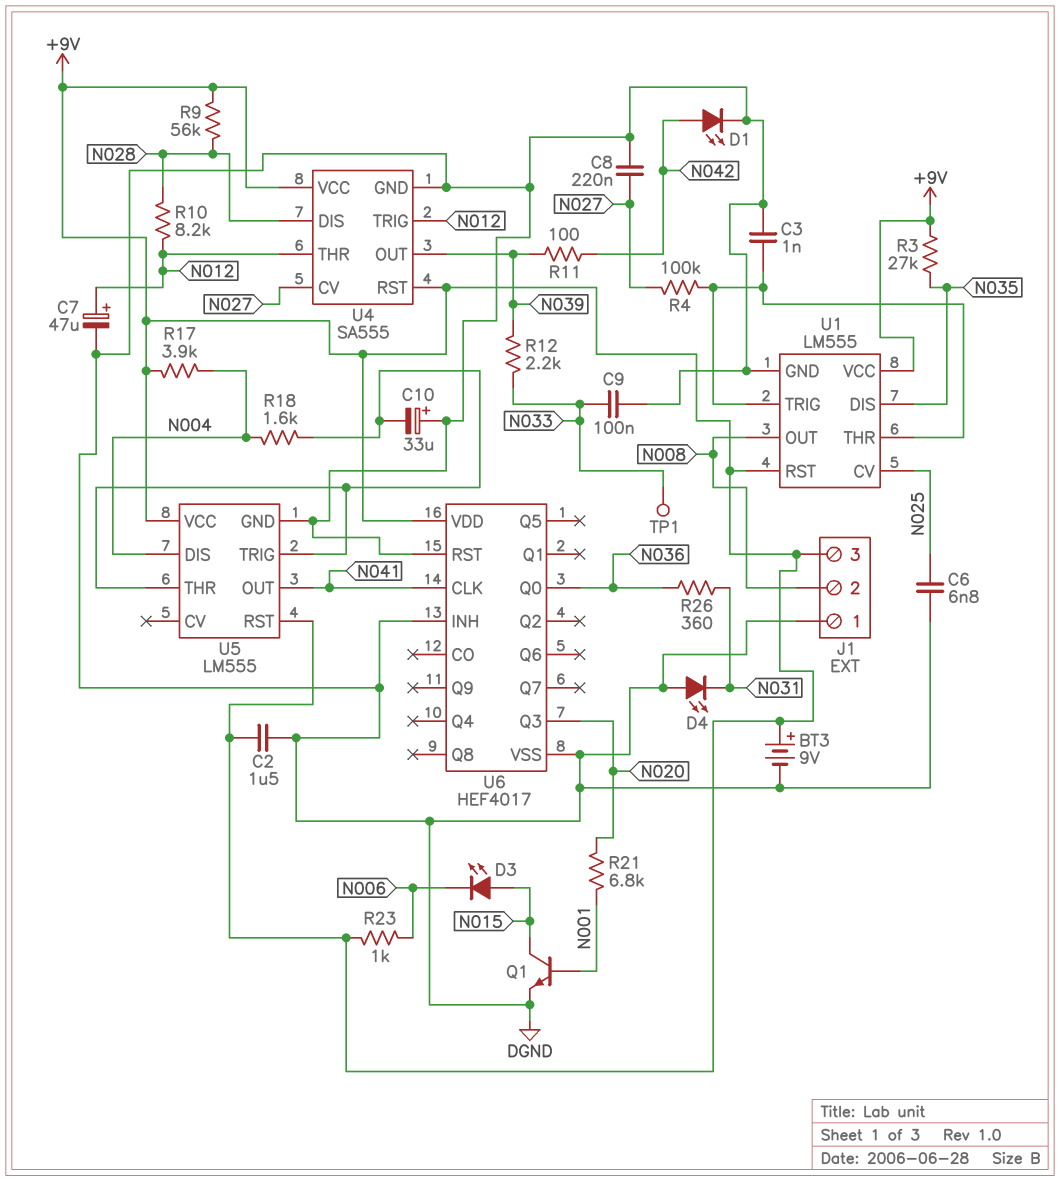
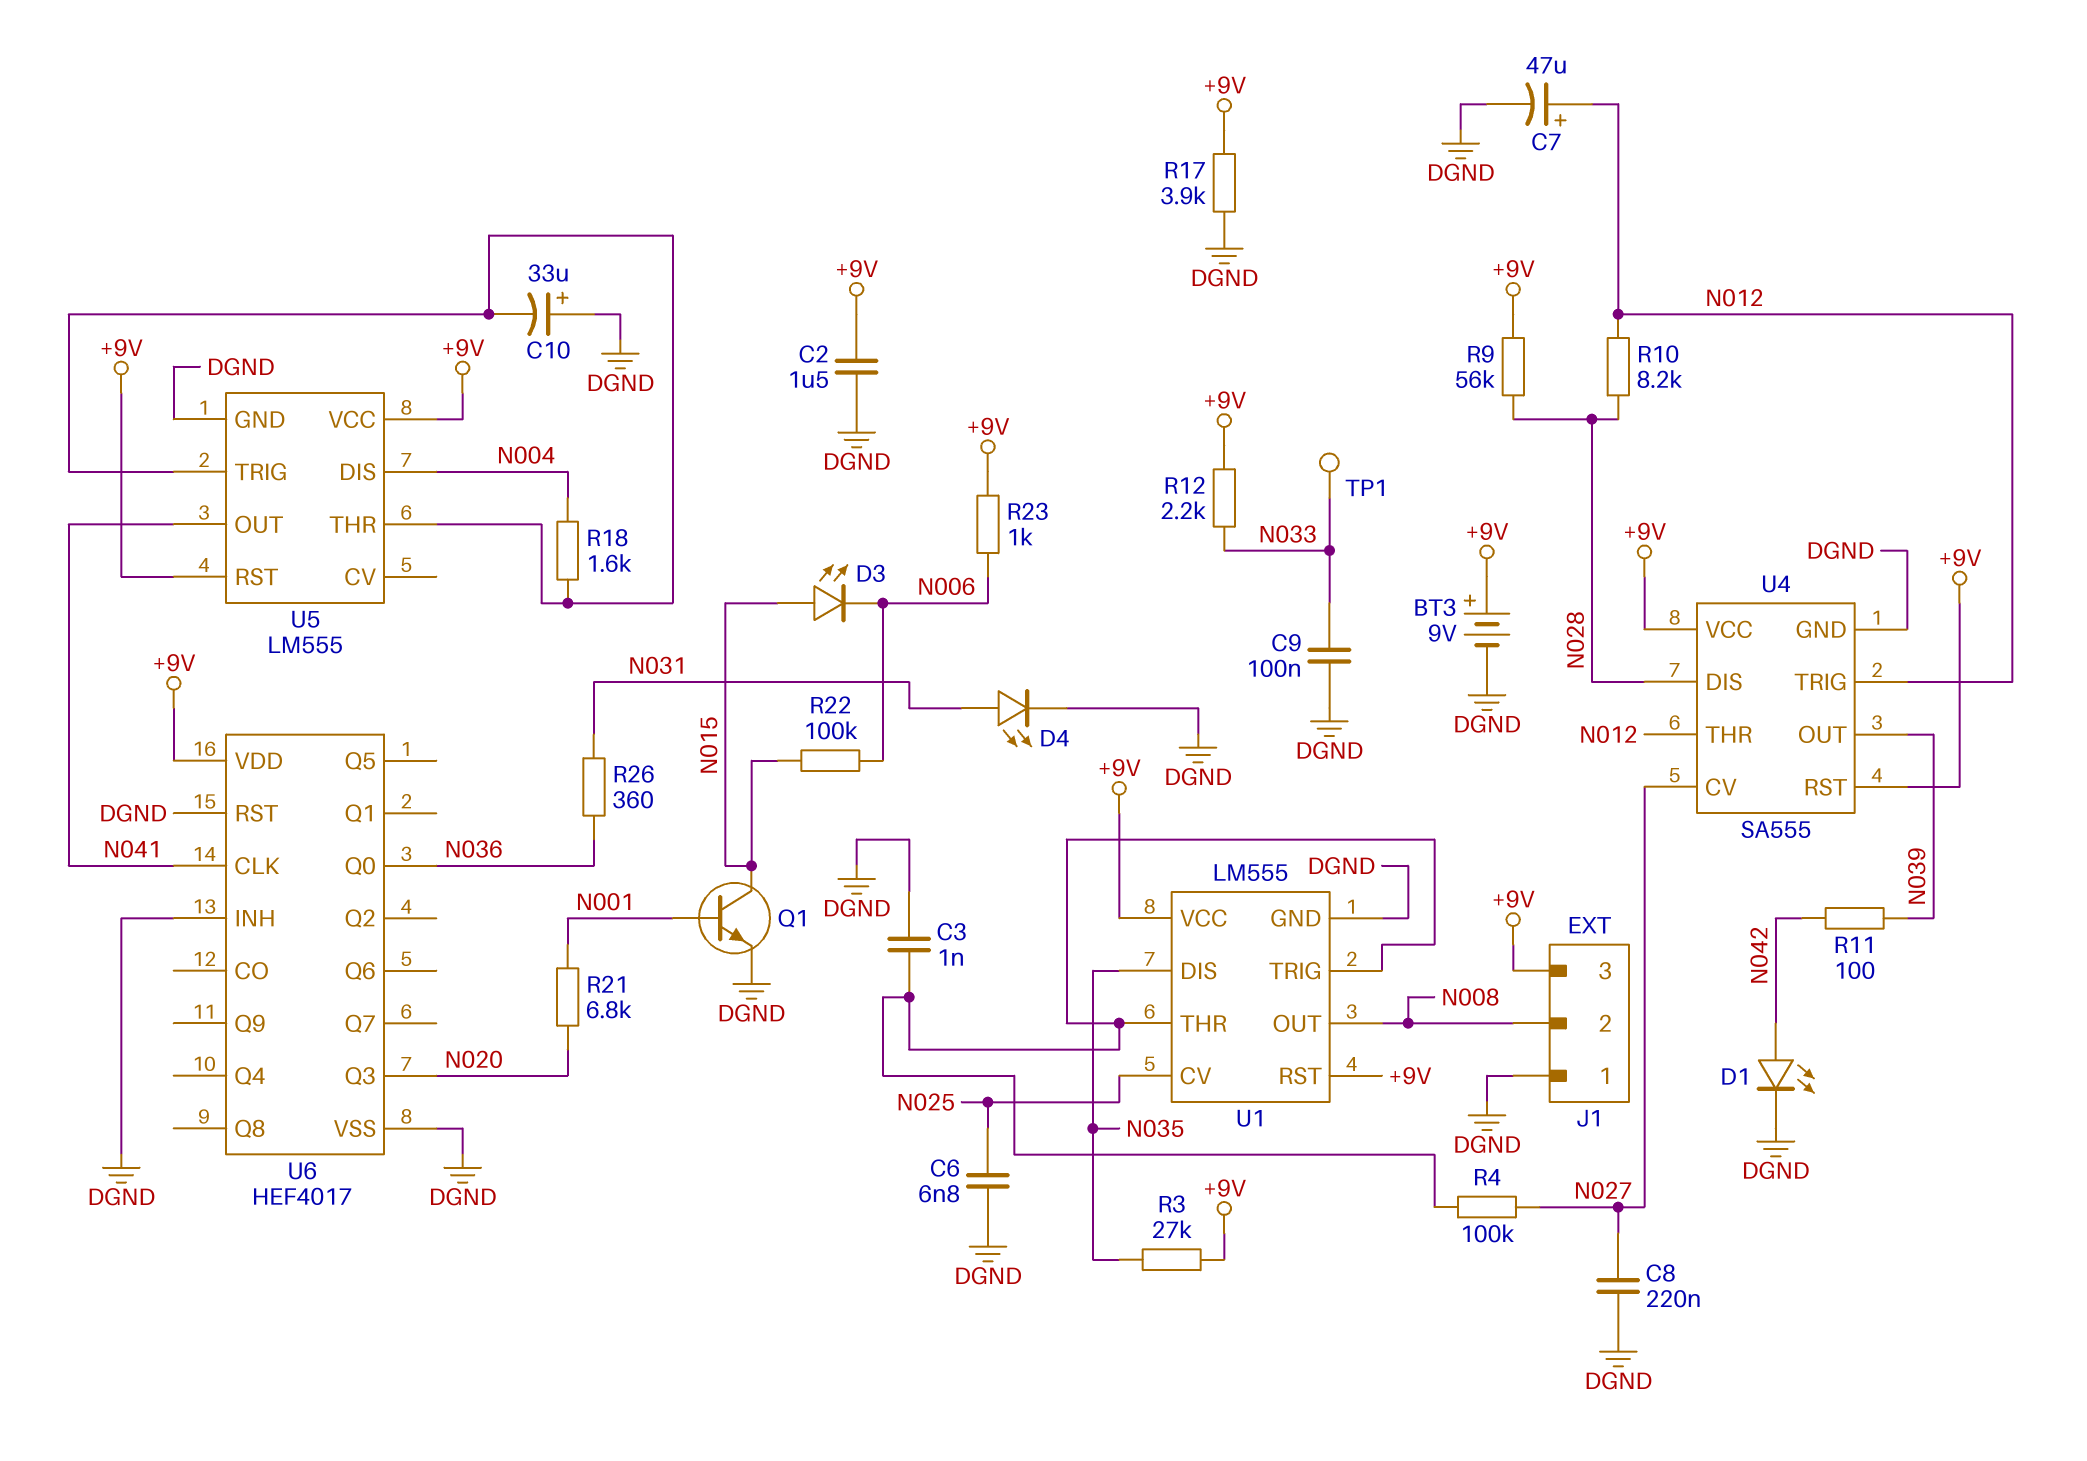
D4: LED (A DGND, K N031) -> LED (A N031, K DGND)
R12: 2.2k (N033, N039) -> 2.2k (+9V, N033)
R17: 3.9k (+9V, N004) -> 3.9k (+9V, DGND)
R22: none -> 100k (N006, N015)

